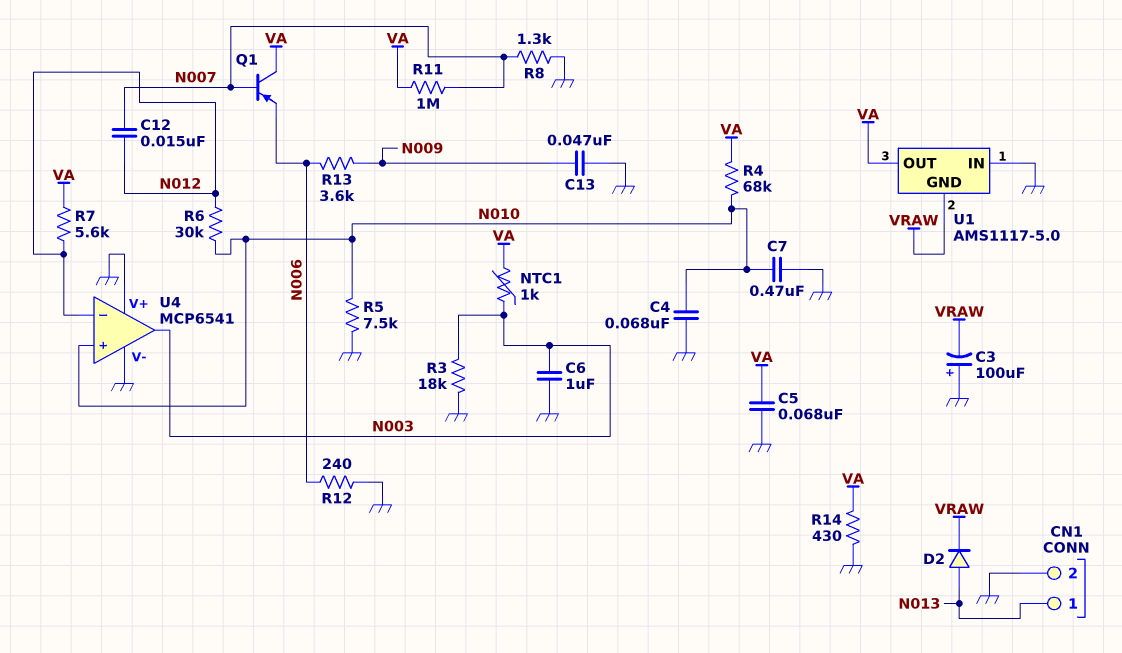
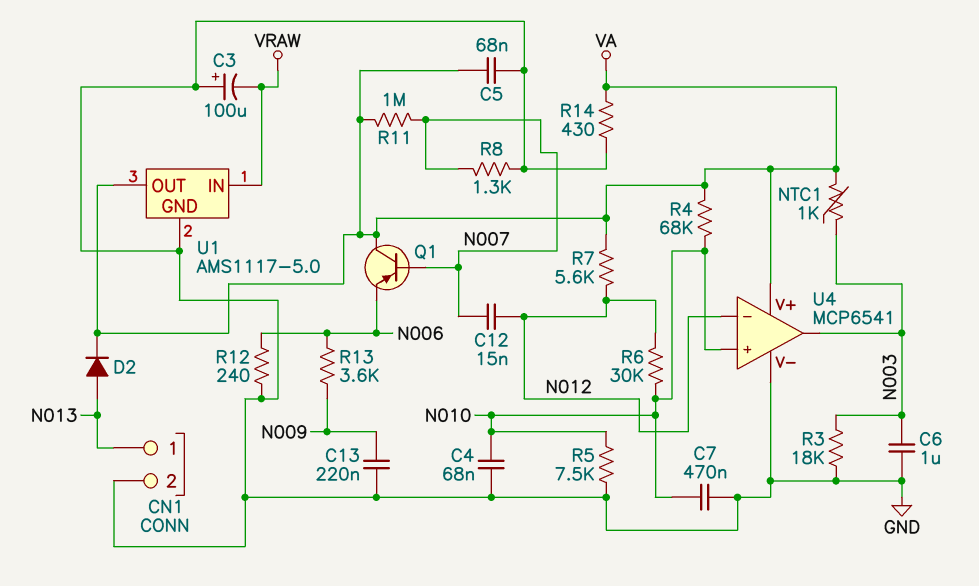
C13: 47nF (GND, N009) -> 220nF (GND, N009)
D2: diode (A N013, K VRAW) -> diode (A N013, K VA)
U1 pin GND: VRAW -> GND
U1 pin IN: GND -> VRAW
U4 pin V+: GND -> VA

